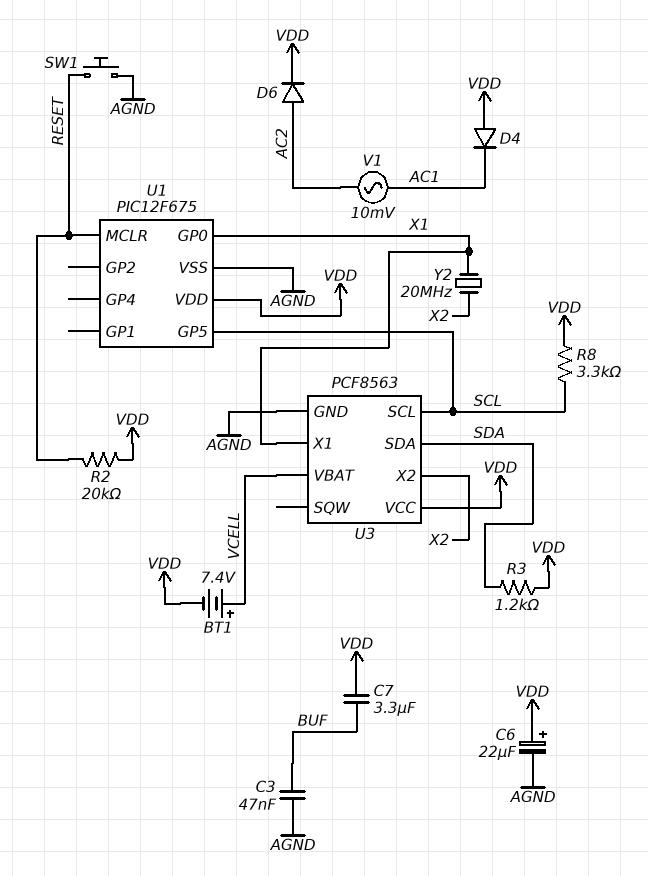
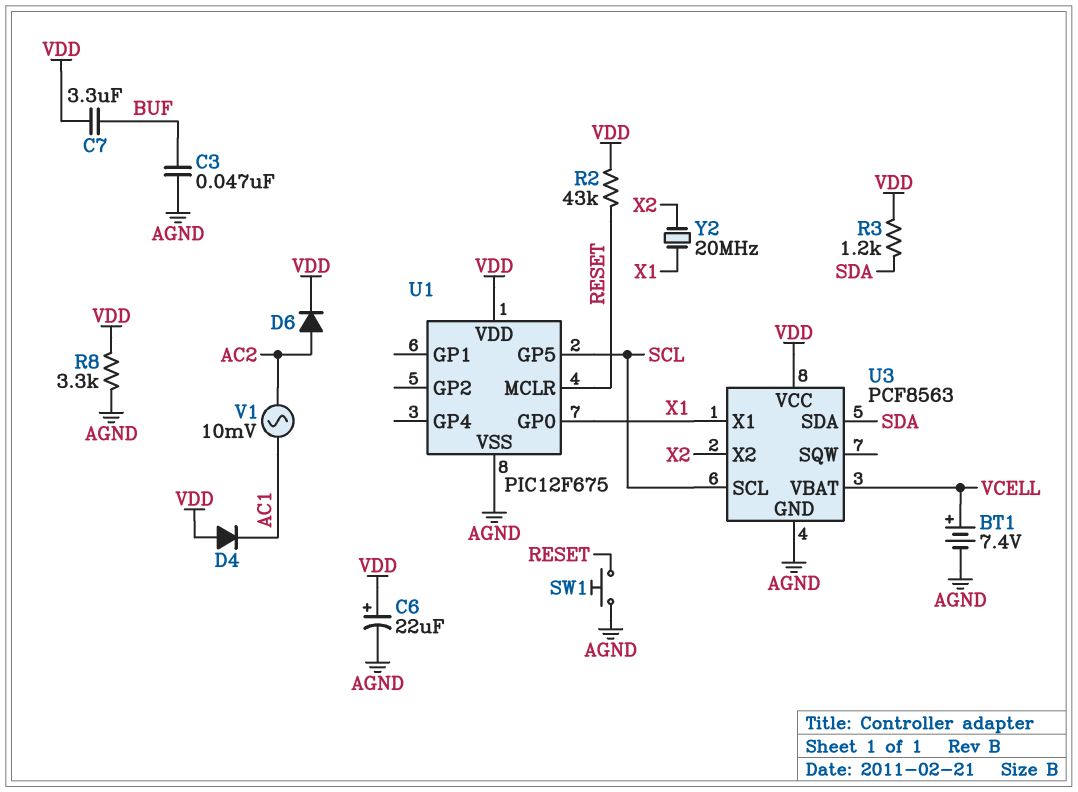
BT1: 7.4V (plus VCELL, minus VDD) -> 7.4V (plus VCELL, minus AGND)
R2: 20k (RESET, VDD) -> 43k (RESET, VDD)
R8: 3.3k (SCL, VDD) -> 3.3k (AGND, VDD)

